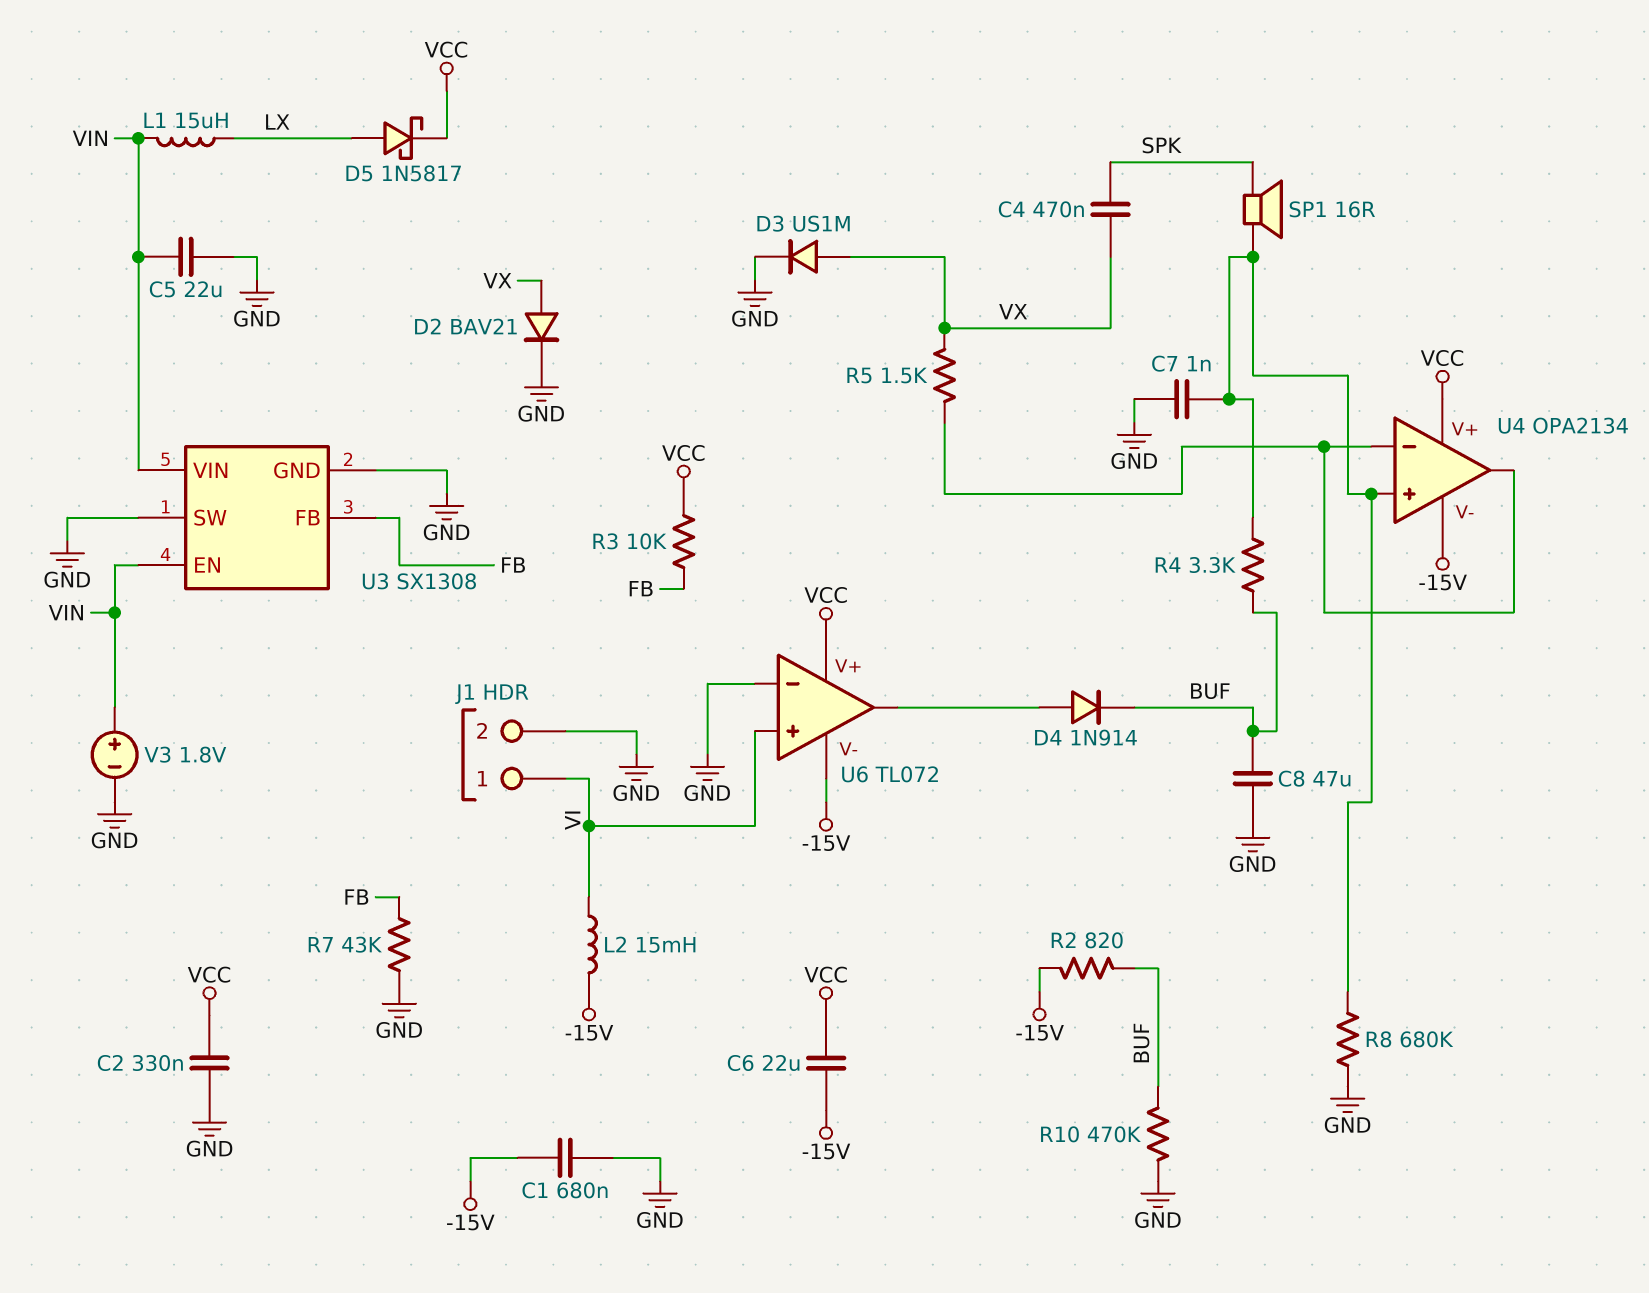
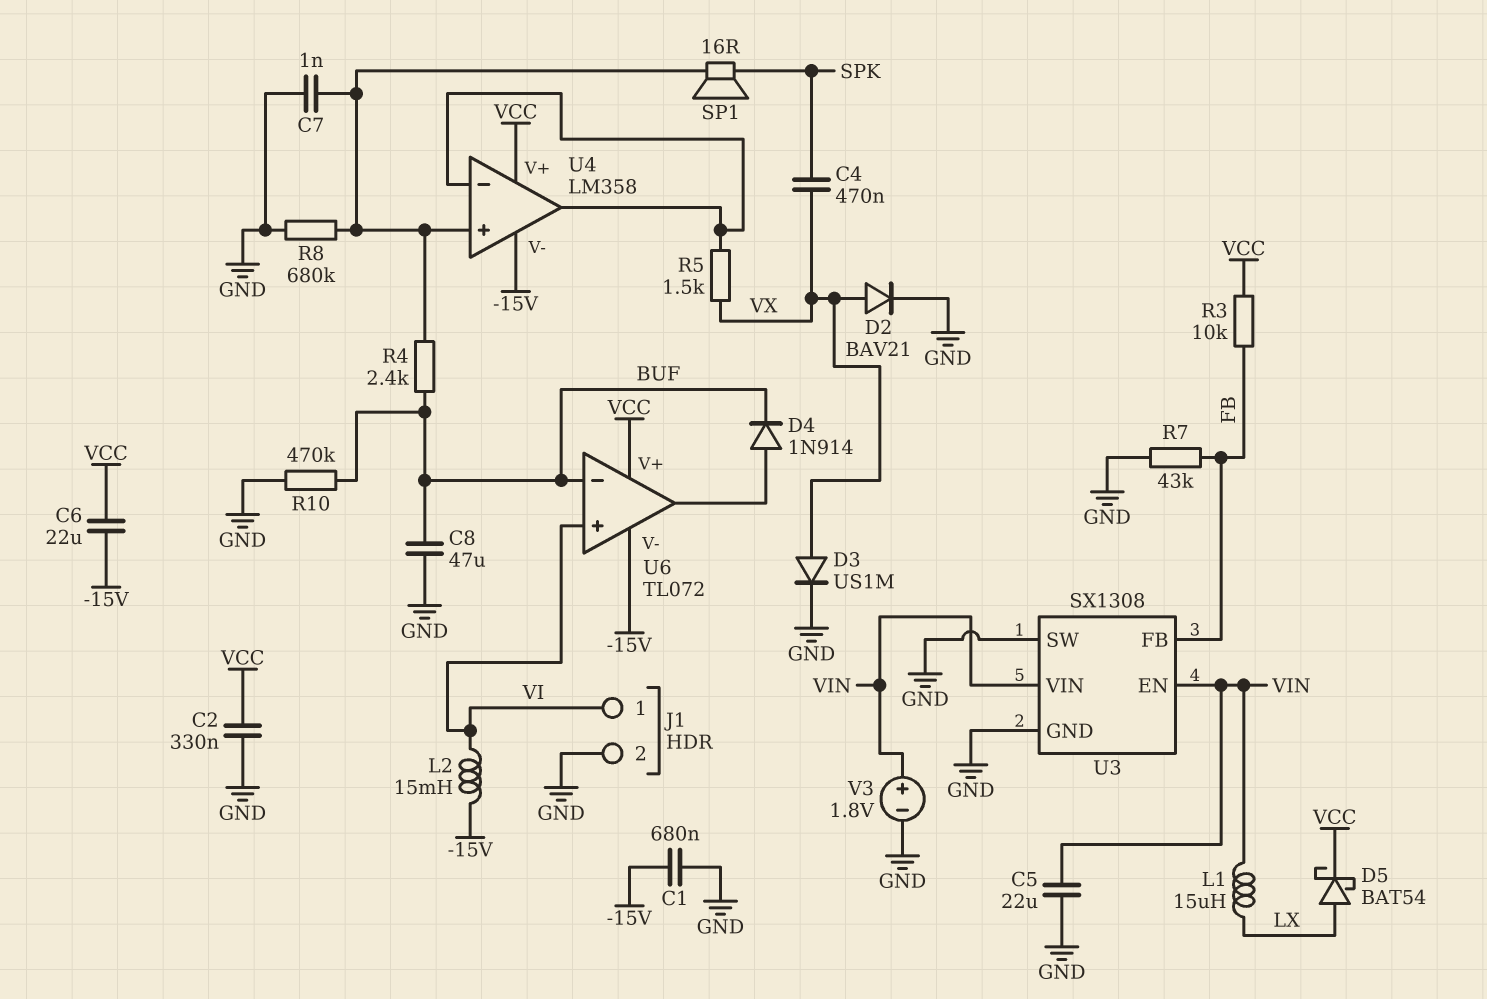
D5: schottky 1N5817 (A LX, K VCC) -> schottky BAT54 (A LX, K VCC)
R2: 820 (-15V, BUF) -> none
R4: 3.3k (BUF, U4/in+) -> 2.4k (BUF, U4/in+)
U4: OPA2134 -> LM358
U6 pin in-: GND -> BUF

